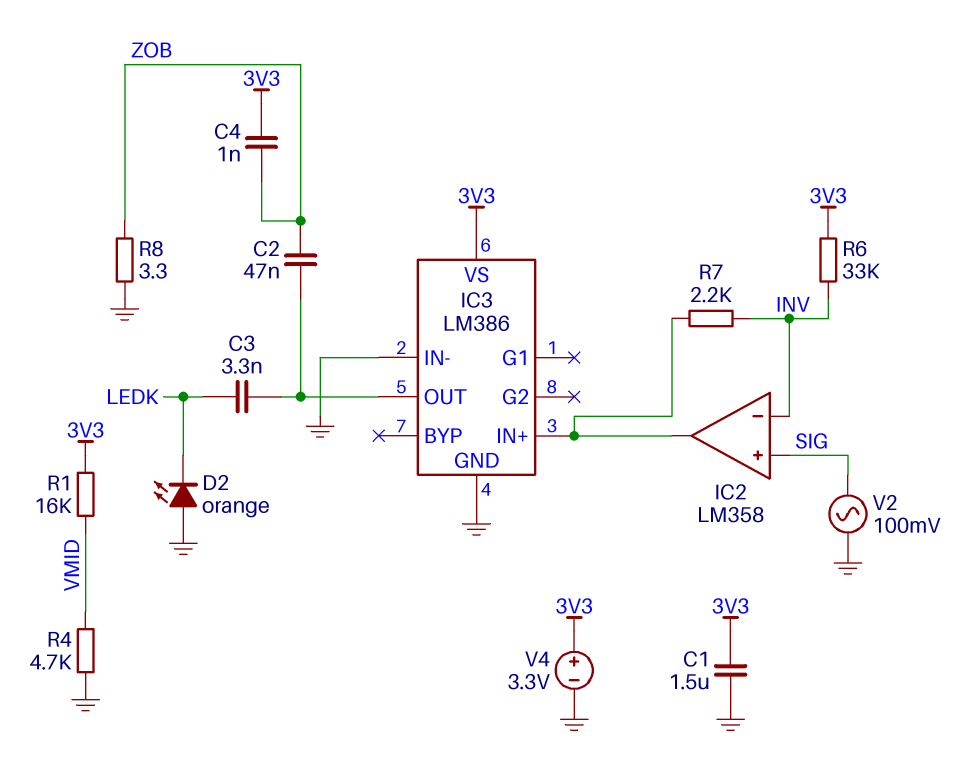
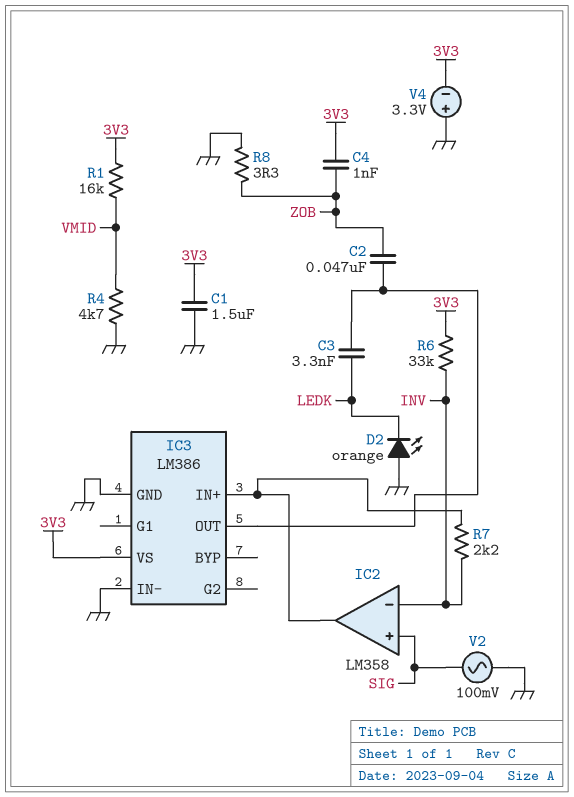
V4: 3.3V (plus 3V3, minus GND) -> 3.3V (plus GND, minus 3V3)

